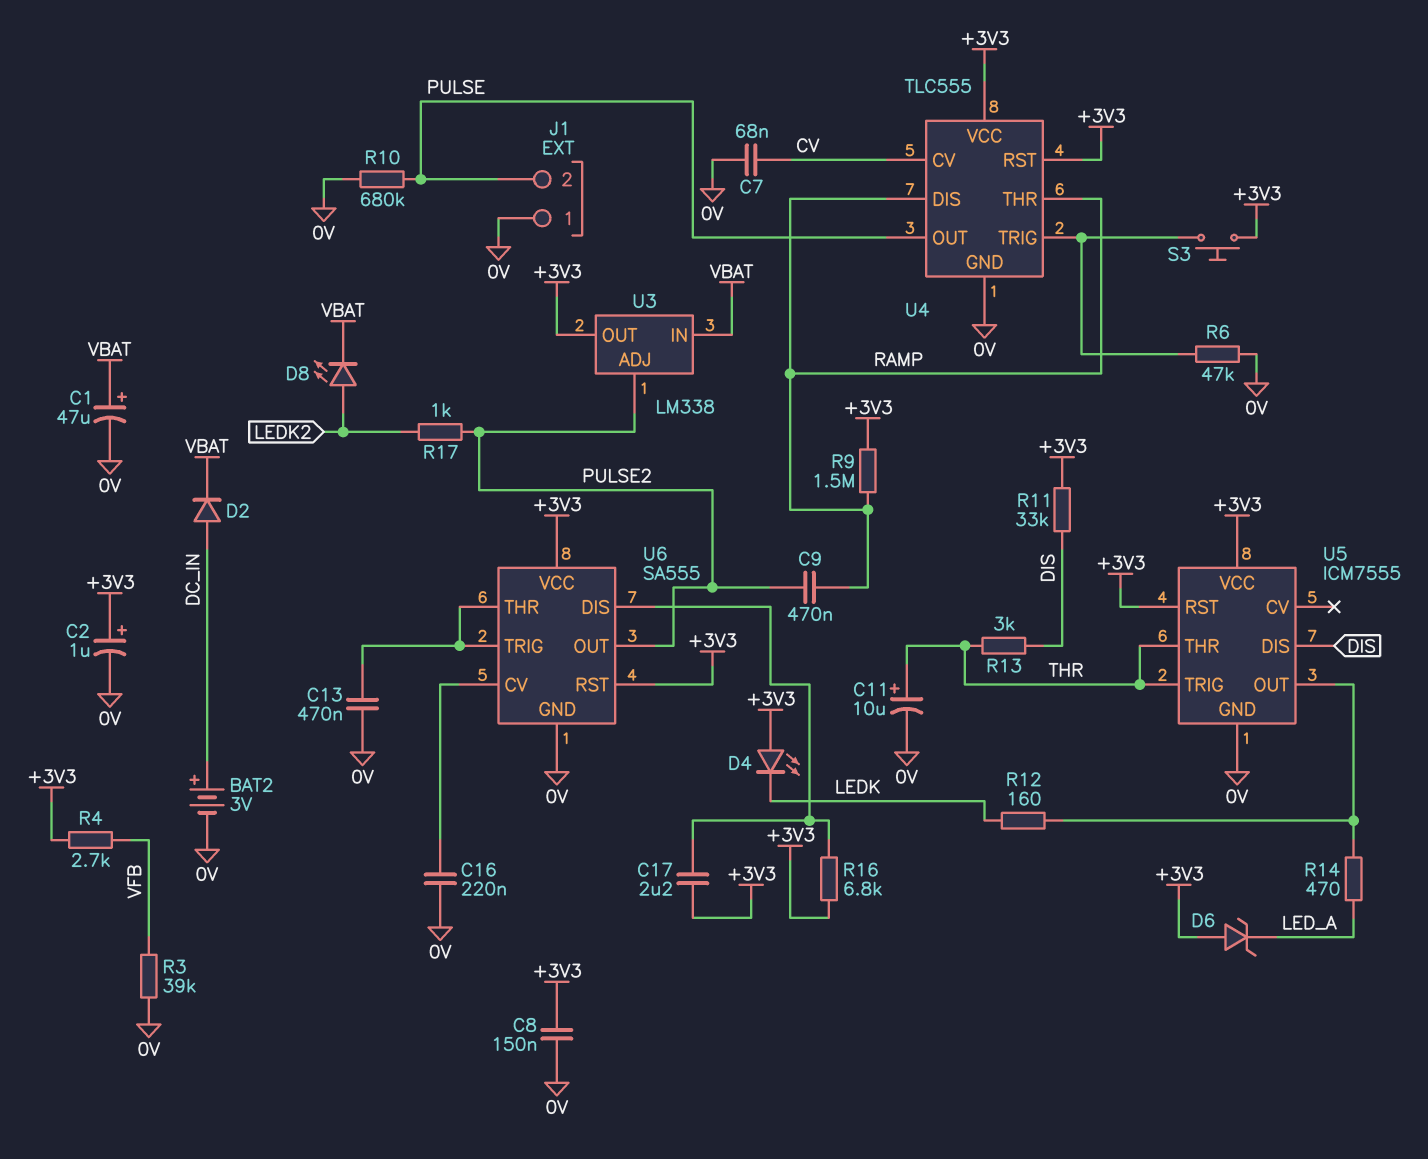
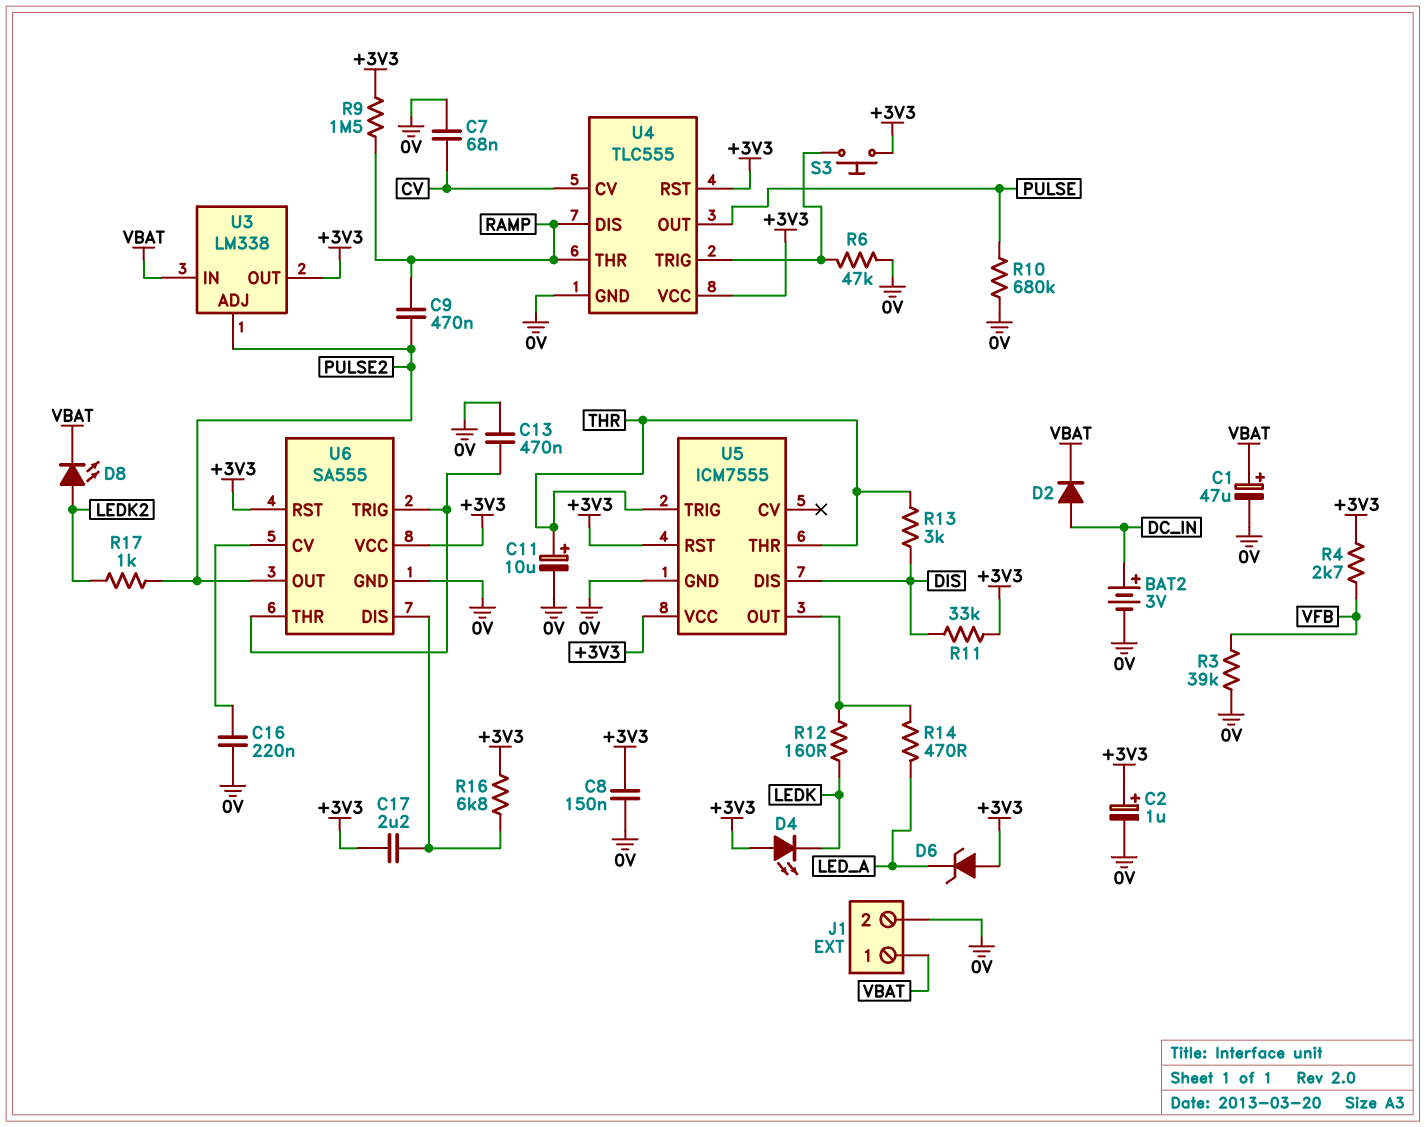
J1 pin 1: 0V -> VBAT
J1 pin 2: PULSE -> 0V

